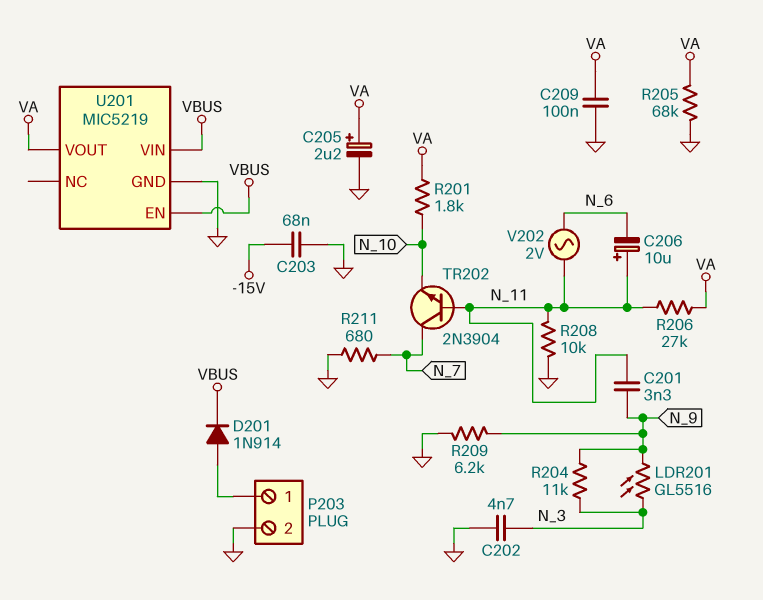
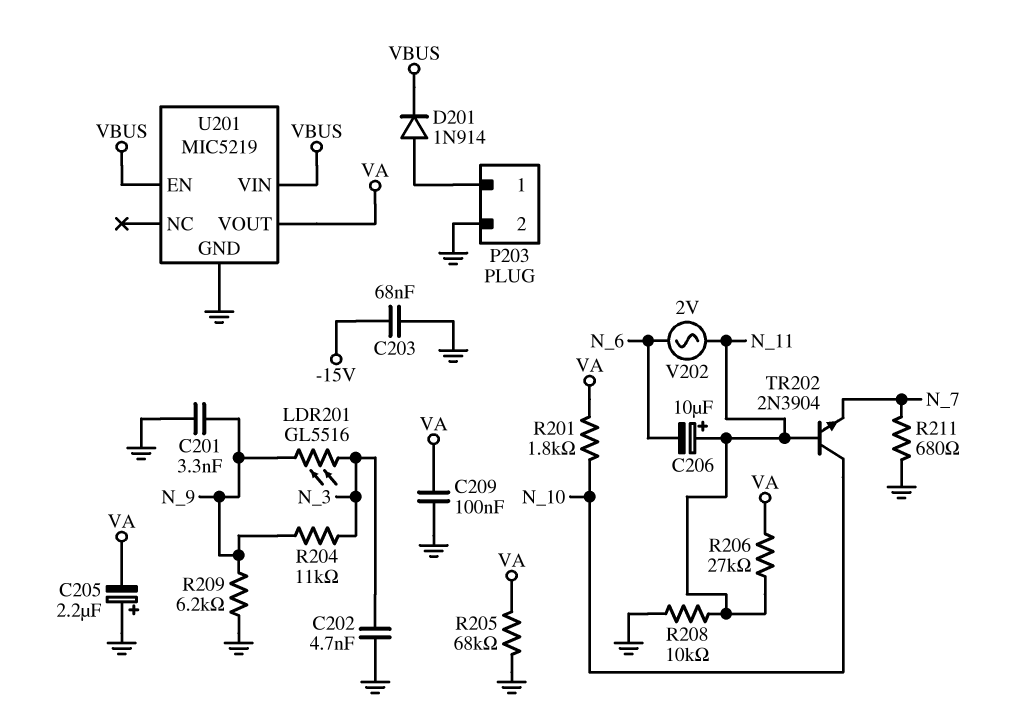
C201: 3.3nF (N_9, N_11) -> 3.3nF (GND, N_9)
C205: 2.2uF (plus VA, minus GND) -> 2.2uF (plus GND, minus VA)
TR202: NPN 2N3904 (B N_11, C N_7, E N_10) -> NPN 2N3904 (B N_11, C N_10, E N_7)

